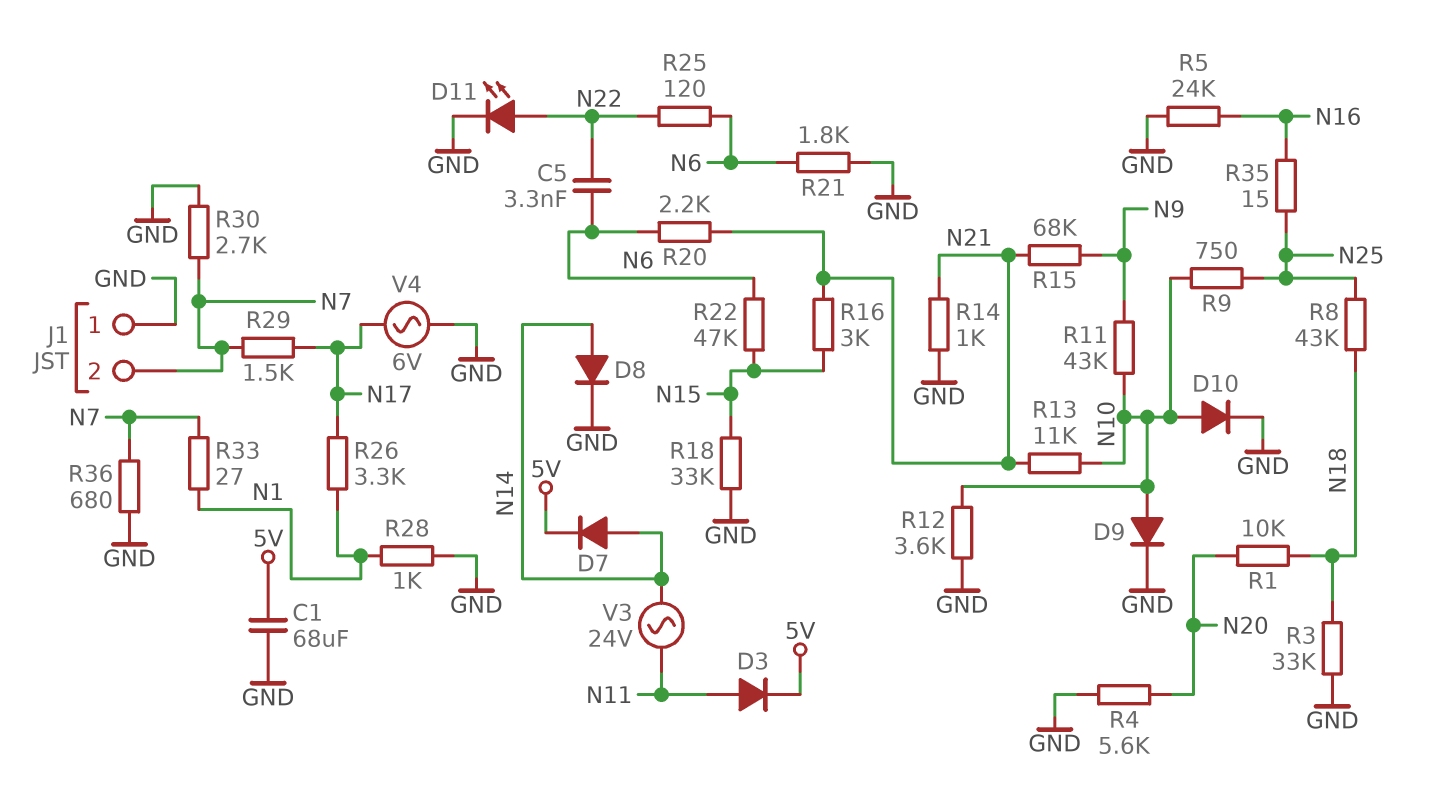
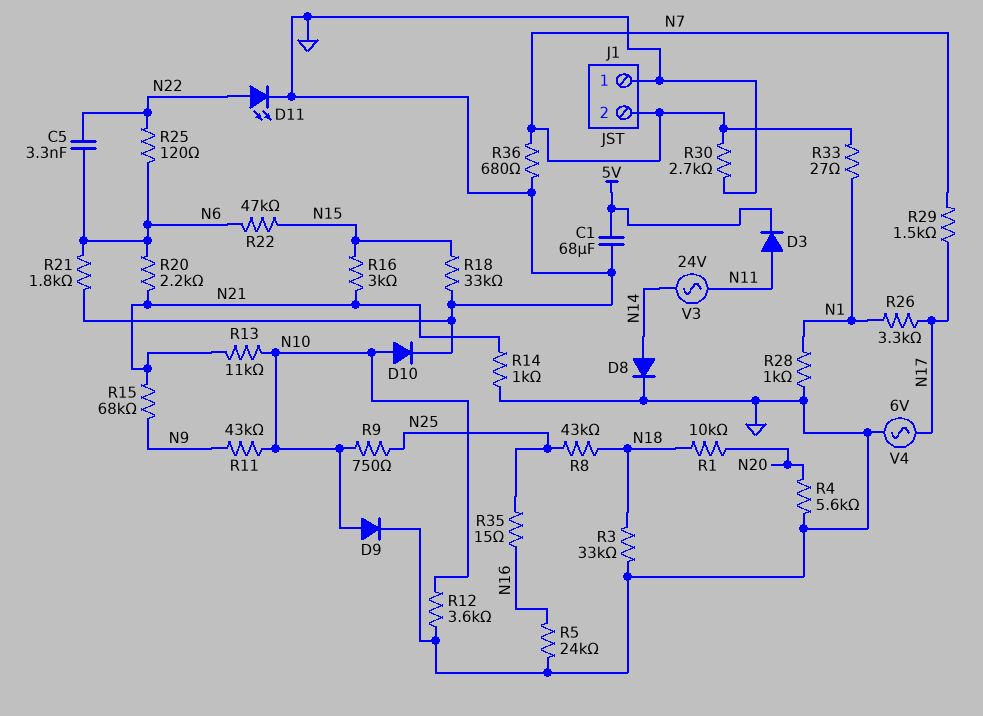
D7: diode (A N14, K 5V) -> none

